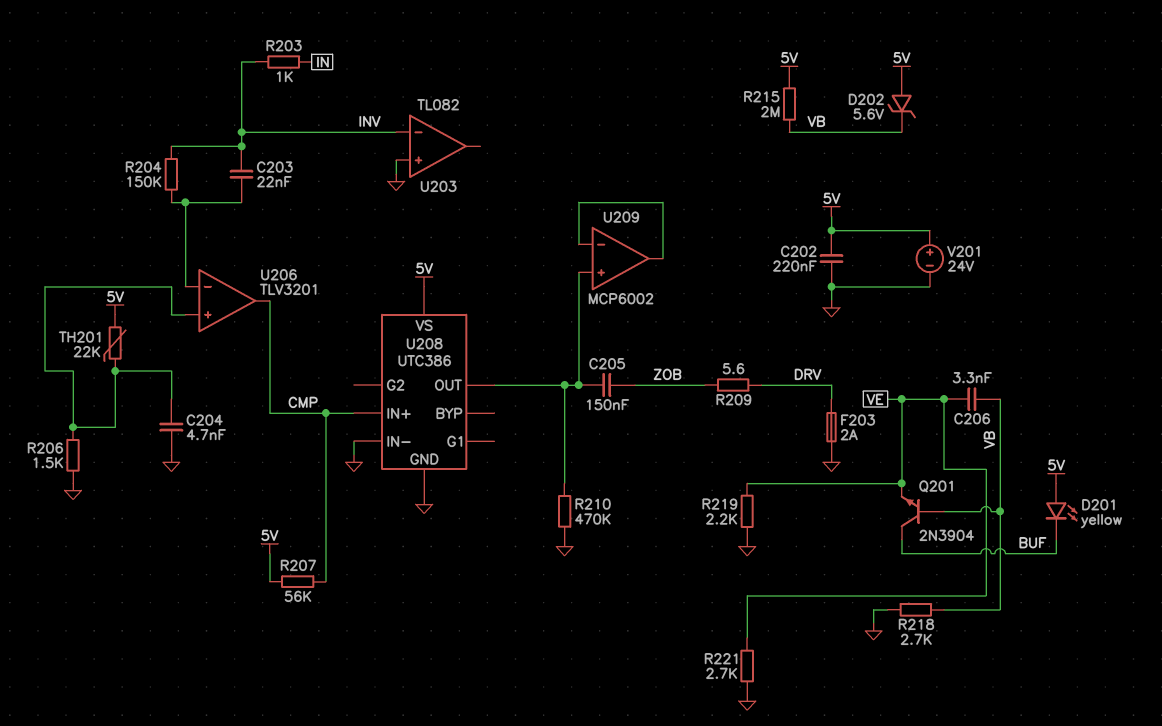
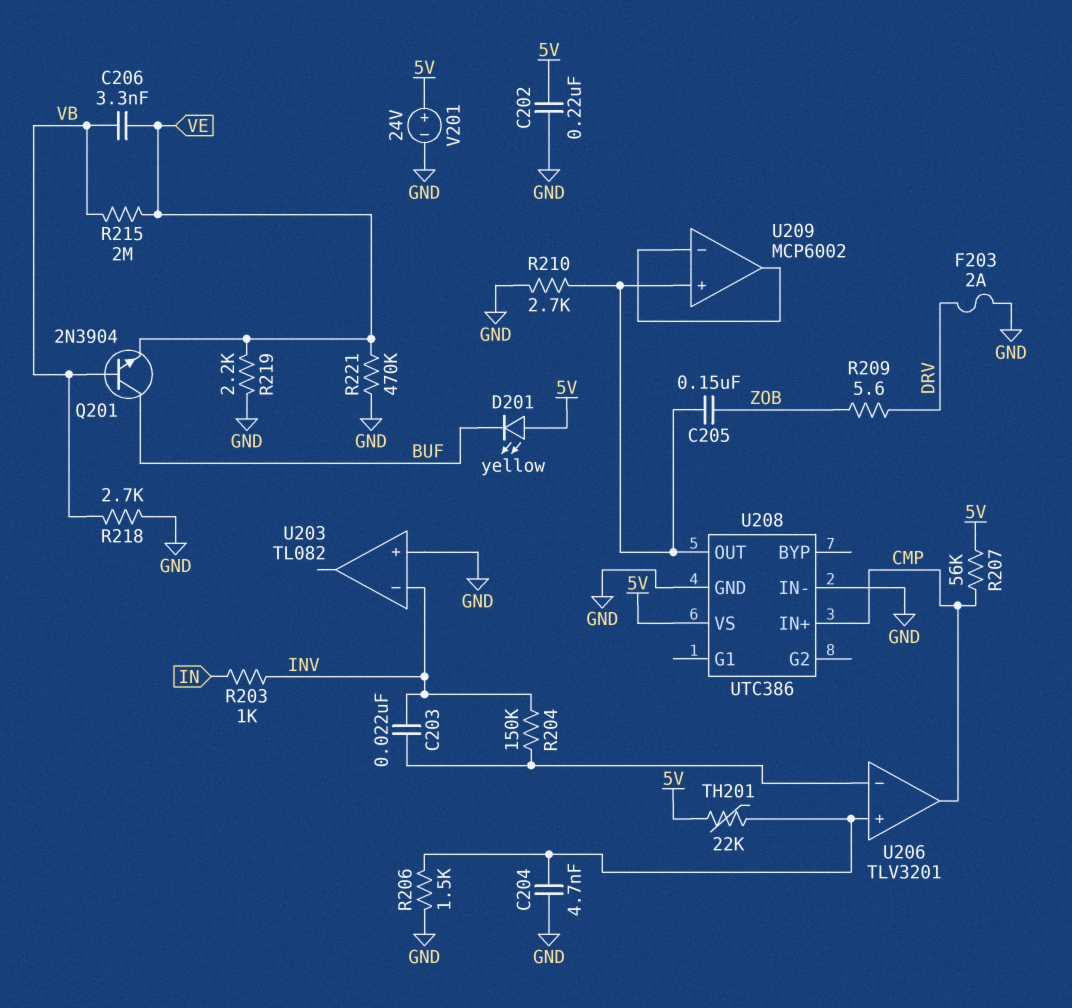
D202: zener 5.6V (A 5V, K VB) -> none
R210: 470k (GND, U208/OUT) -> 2.7k (GND, U208/OUT)
R215: 2M (5V, VB) -> 2M (VB, VE)
R221: 2.7k (GND, VE) -> 470k (GND, VE)

